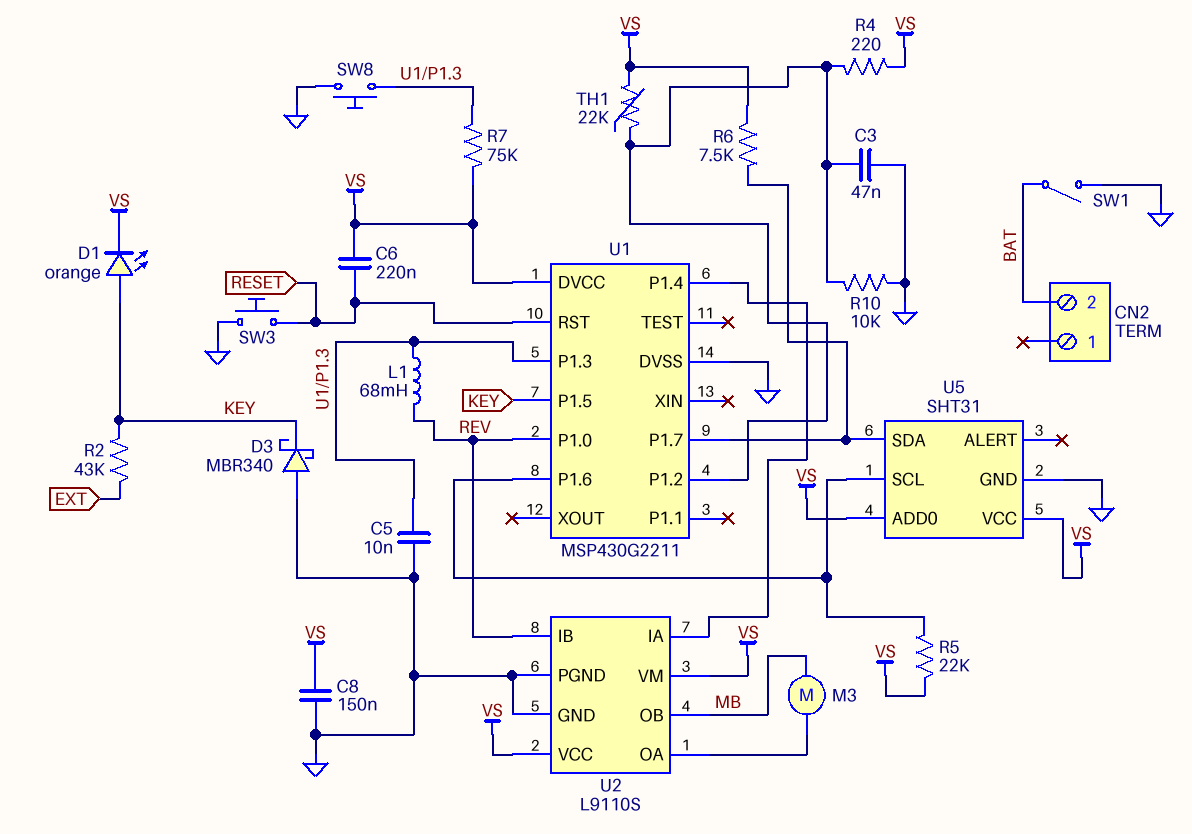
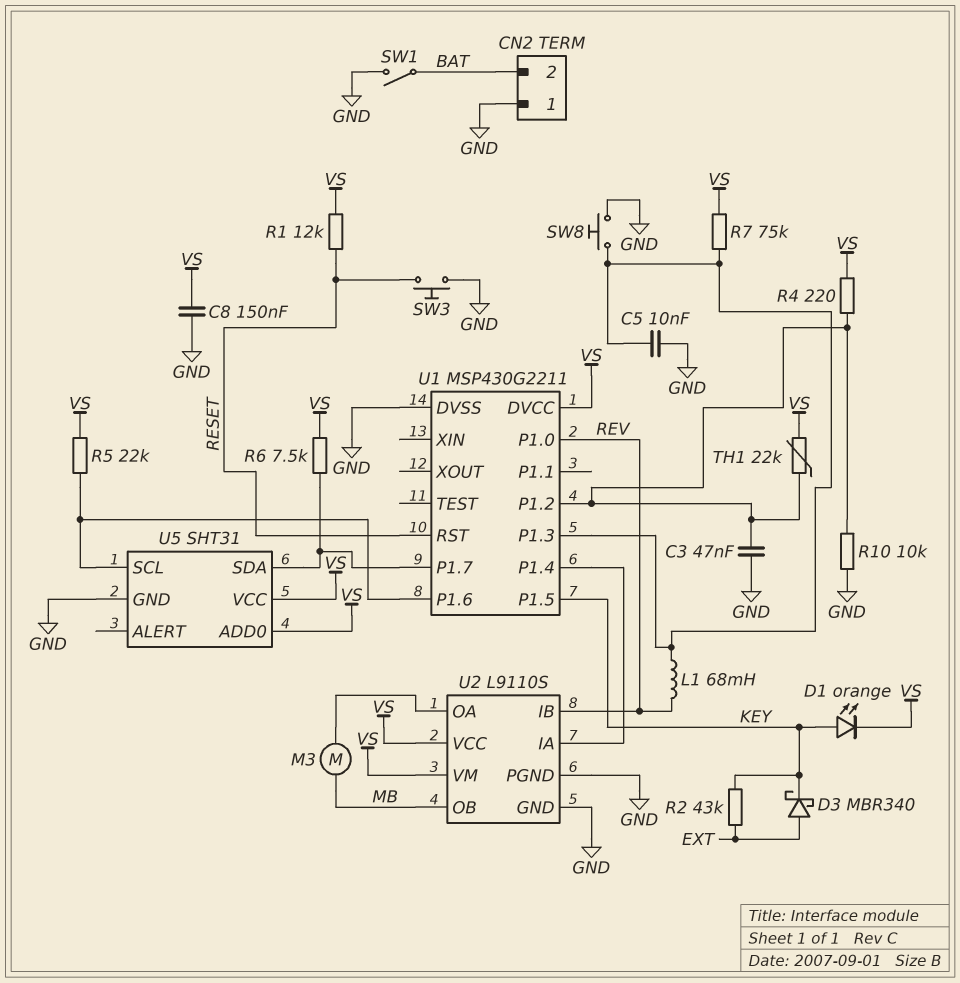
C6: 220nF (RESET, VS) -> none
CN2 pin 1: none -> GND
D3: schottky MBR340 (A GND, K KEY) -> schottky MBR340 (A EXT, K KEY)
R1: none -> 12k (RESET, VS)

